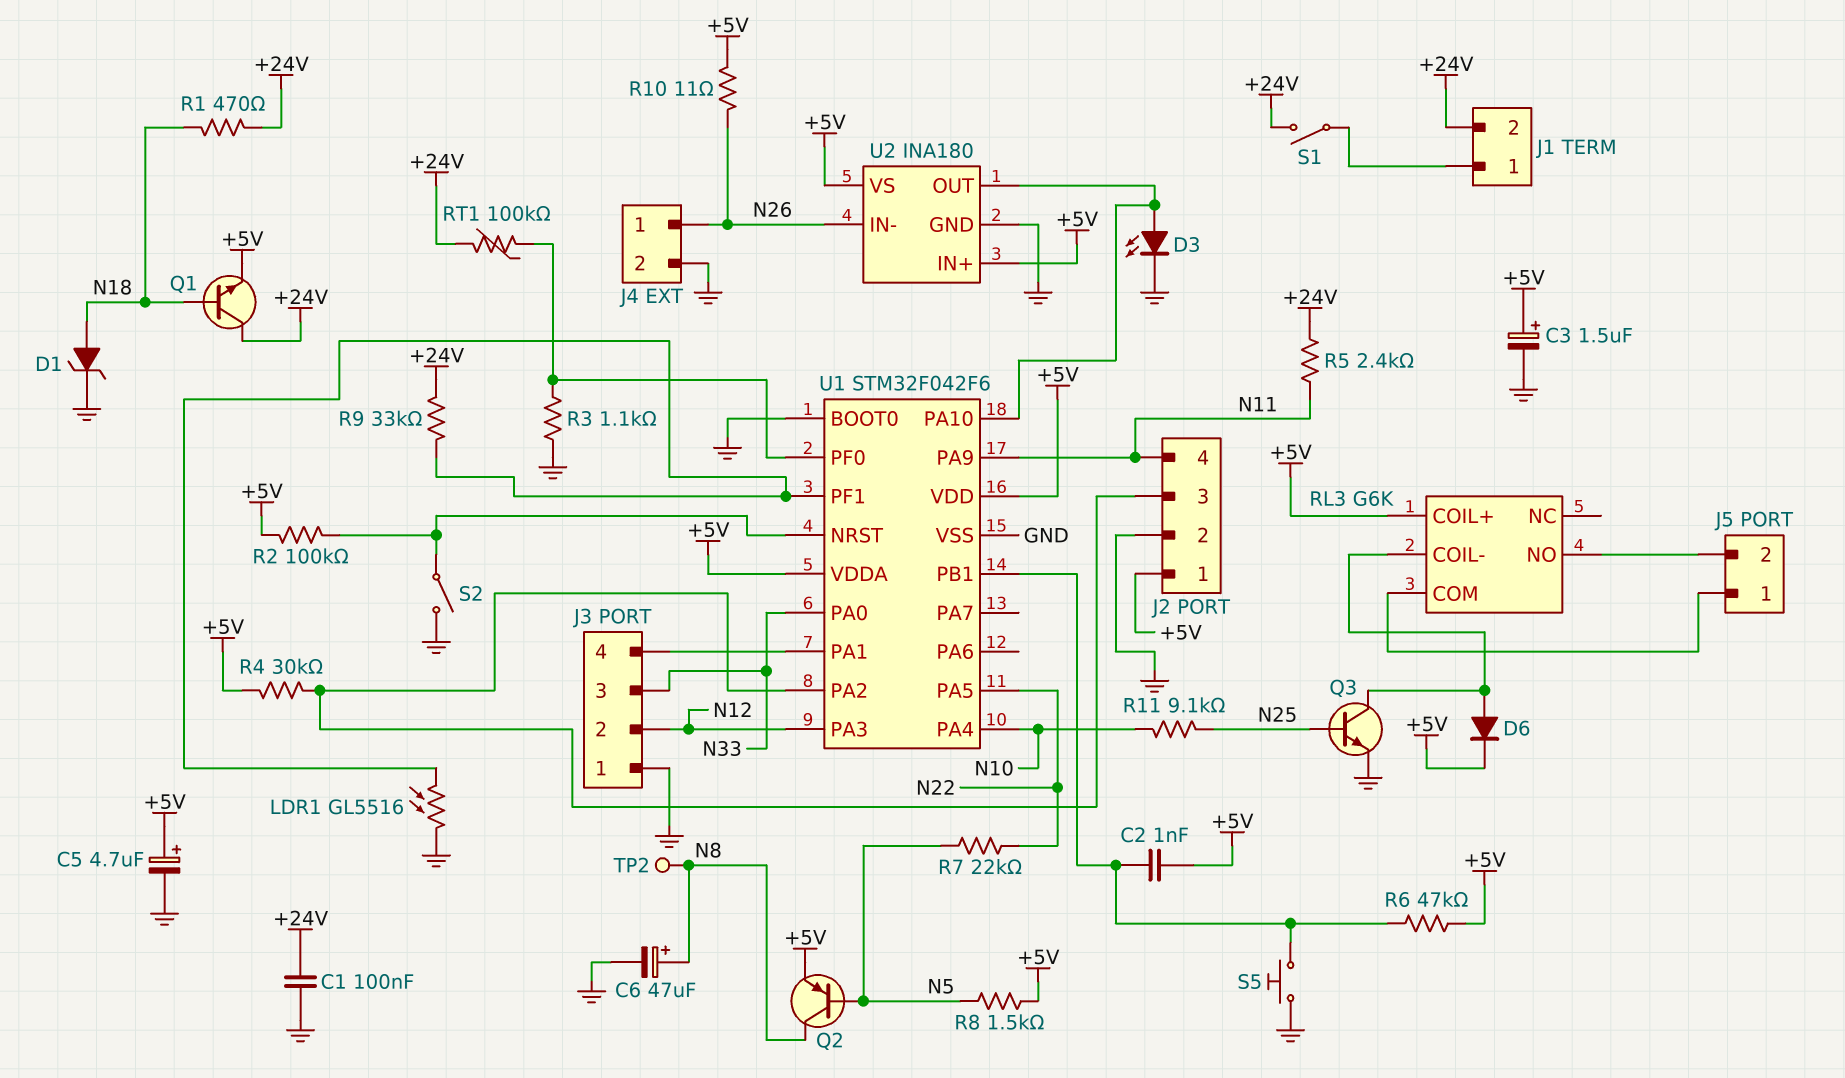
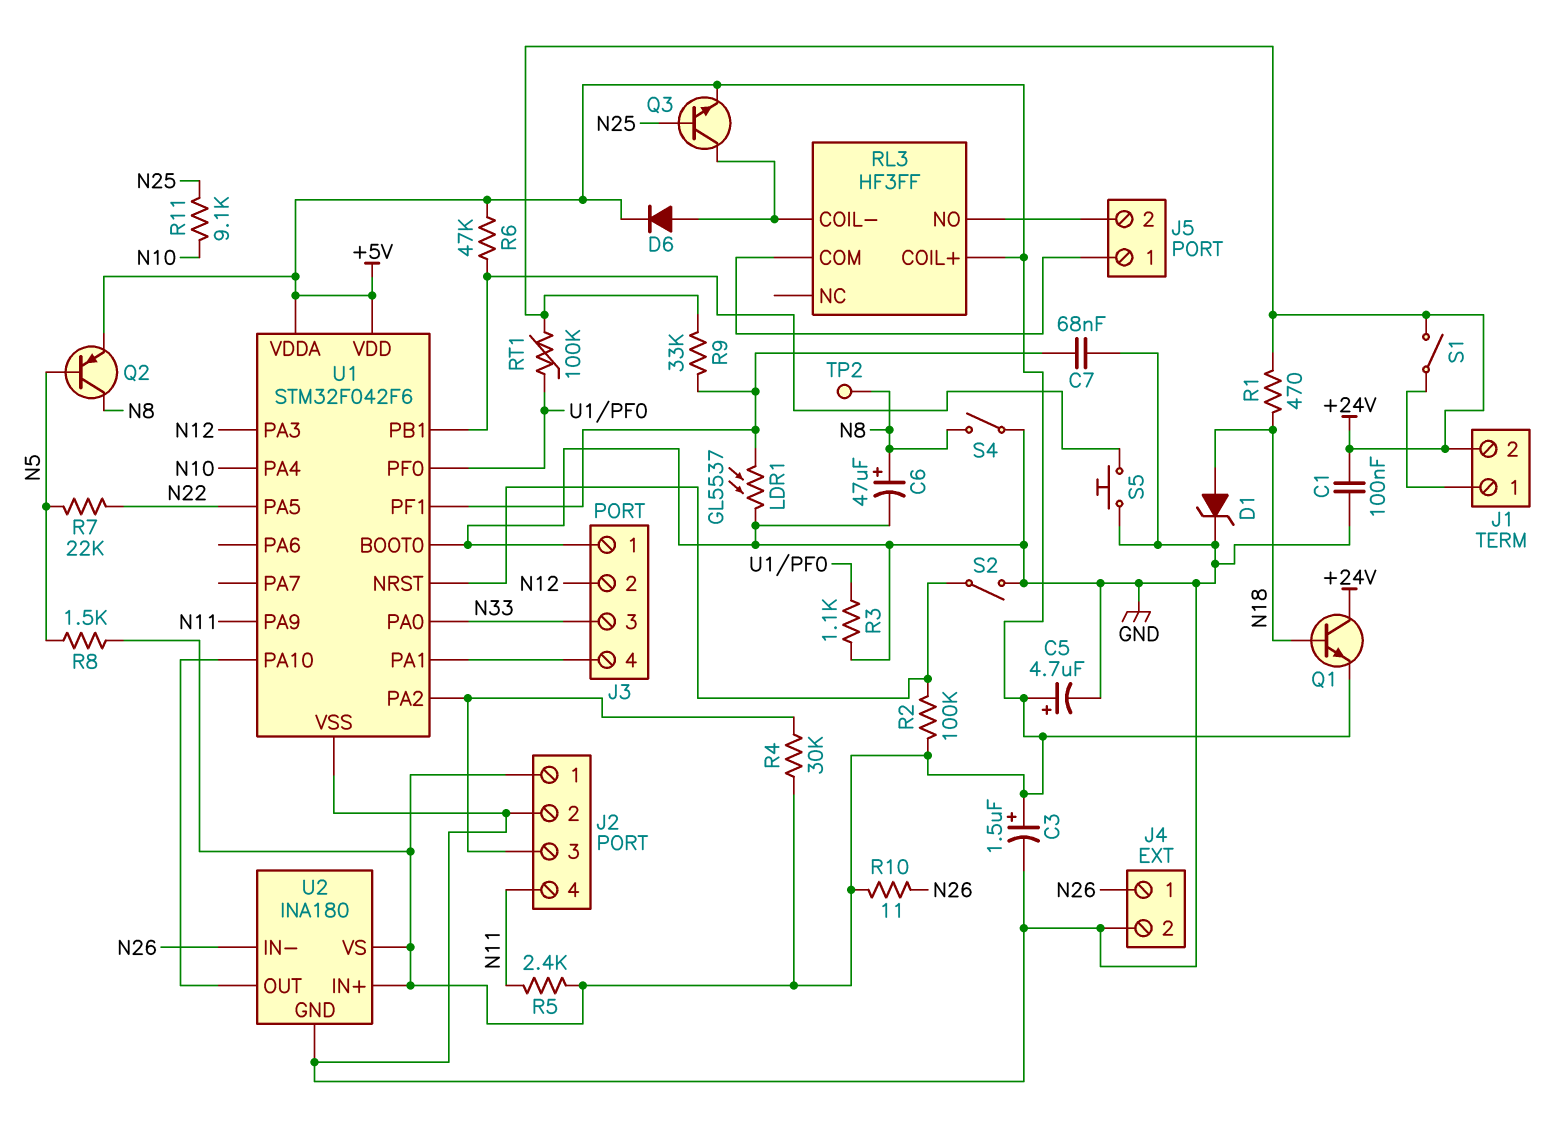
C2: 1nF (+5V, U1/PB1) -> none
C7: none -> 68nF (GND, U1/PF1)
D3: LED (A U1/PA10, K GND) -> none
LDR1: GL5516 (GND, U1/PF1) -> GL5537 (GND, U1/PF1)
Q3: NPN (B N25, C RL3/COIL-, E GND) -> NPN (B N25, C RL3/COIL-, E +5V)
R5: 2.4k (+24V, N11) -> 2.4k (+5V, N11)
RL3: G6K -> HF3FF
S4: none -> switch (GND, N8)

